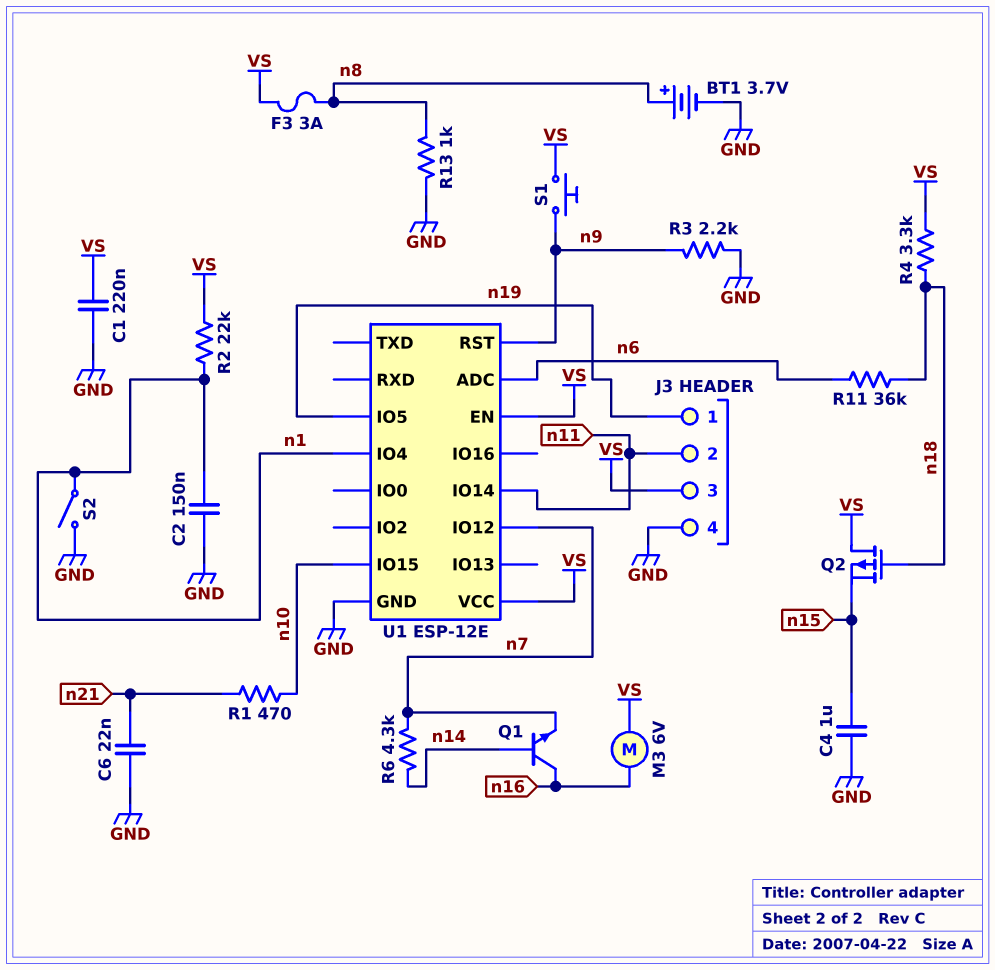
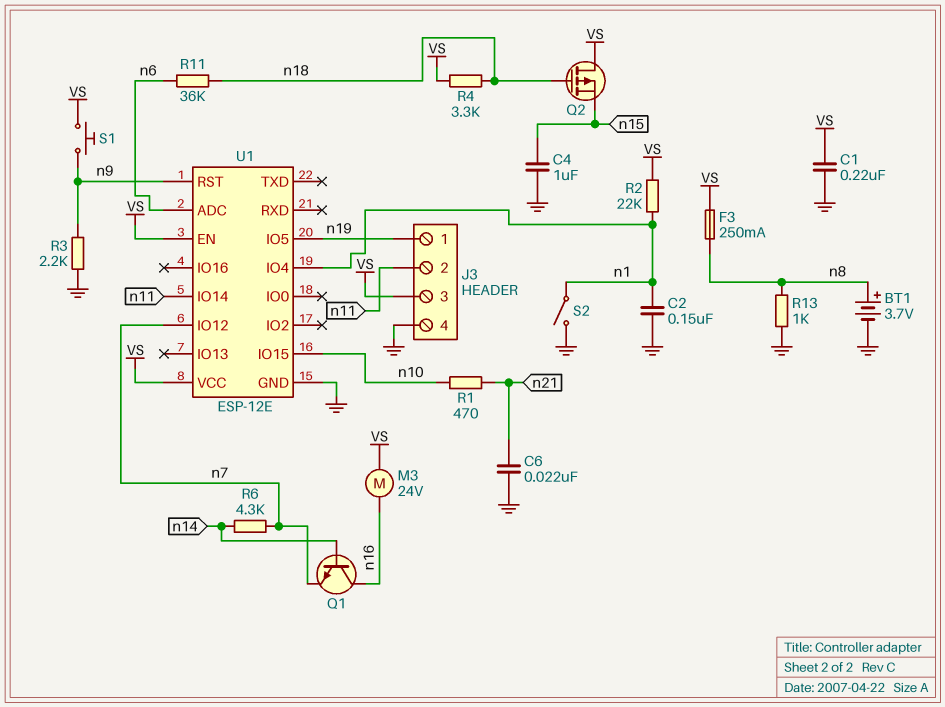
F3: 3A (VS, n8) -> 250mA (VS, n8)
M3: motor 6V (VS, n16) -> motor 24V (VS, n16)

